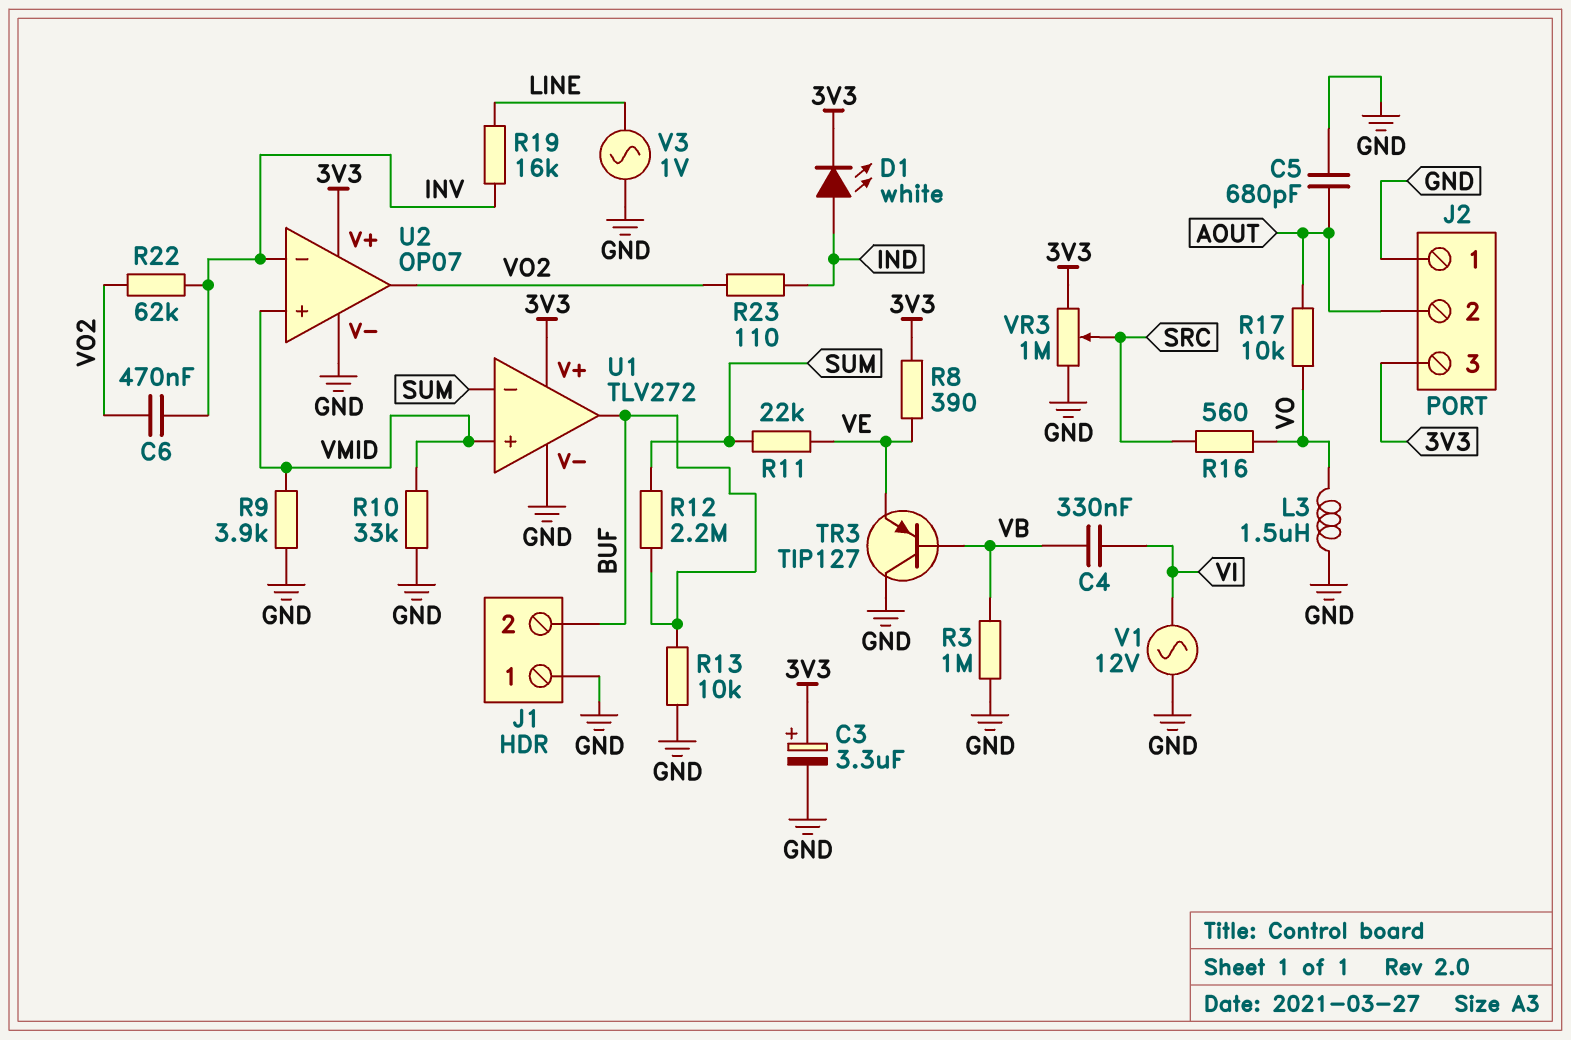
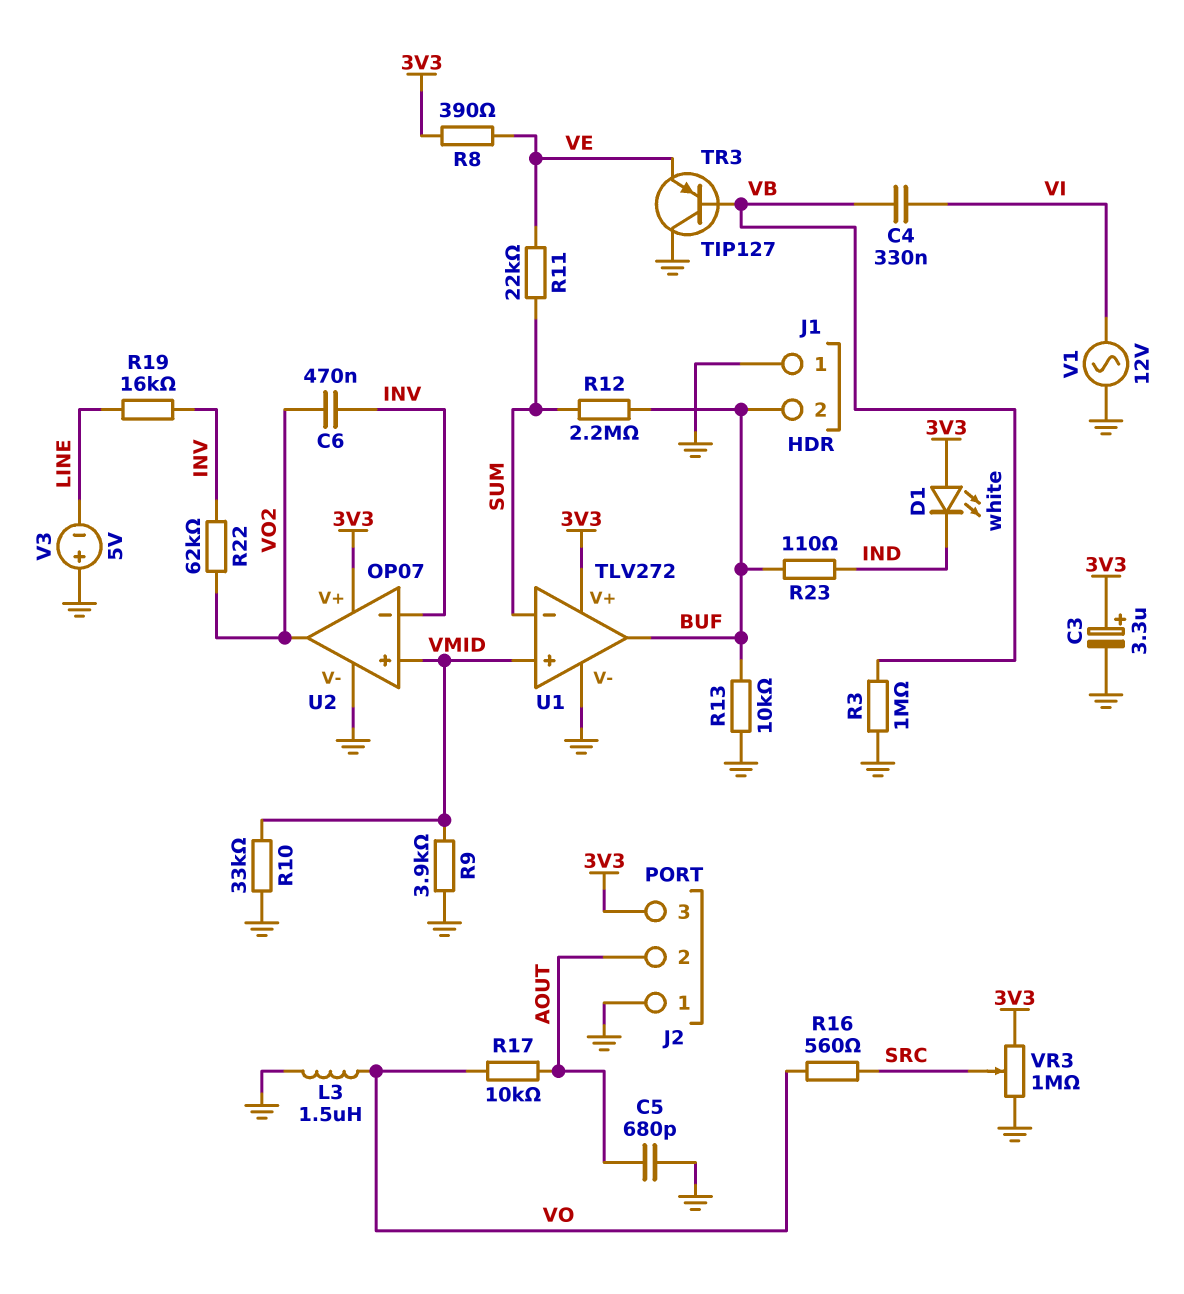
D1: LED white (A IND, K 3V3) -> LED white (A 3V3, K IND)
R23: 110 (IND, VO2) -> 110 (BUF, IND)
V3: AC 1V (GND, LINE) -> 5V (plus GND, minus LINE)

